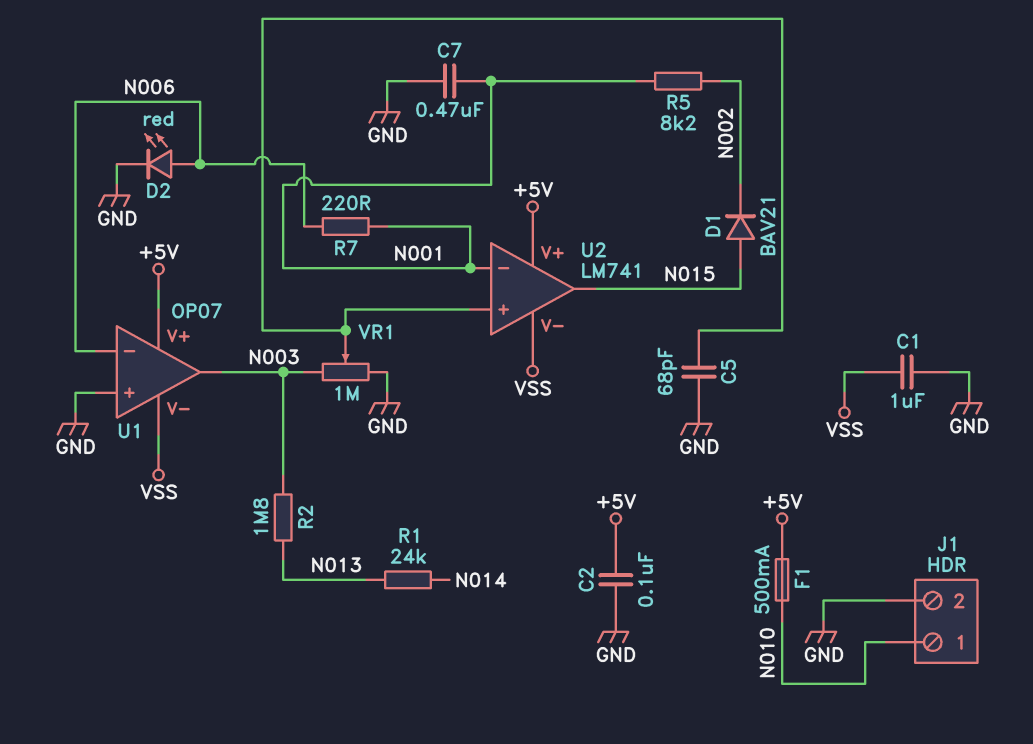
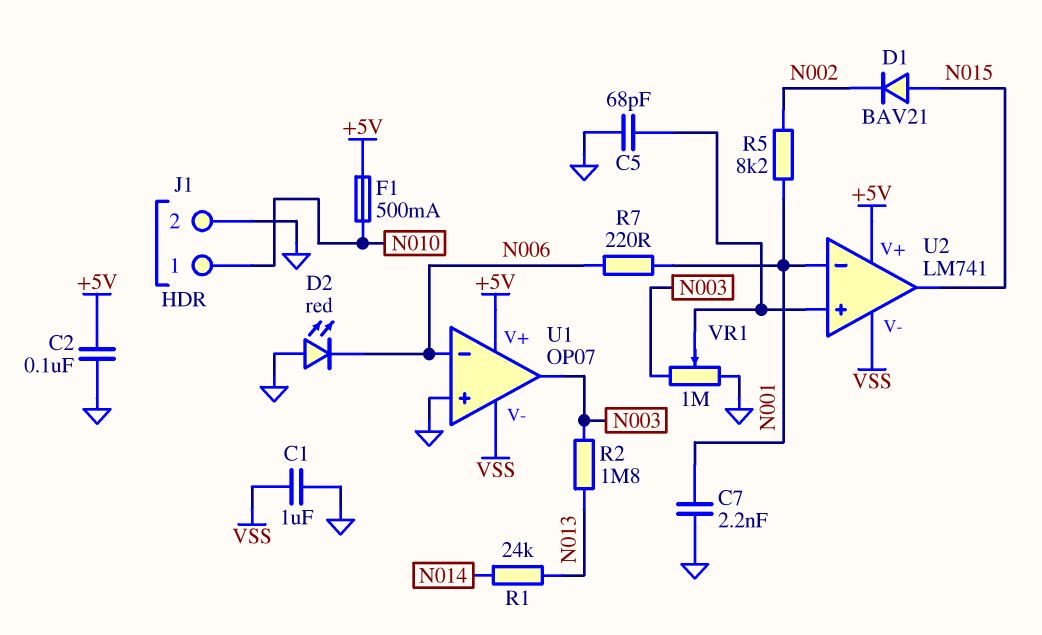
C7: 470nF (GND, N001) -> 2.2nF (GND, N001)
D2: LED red (A N006, K GND) -> LED red (A GND, K N006)

